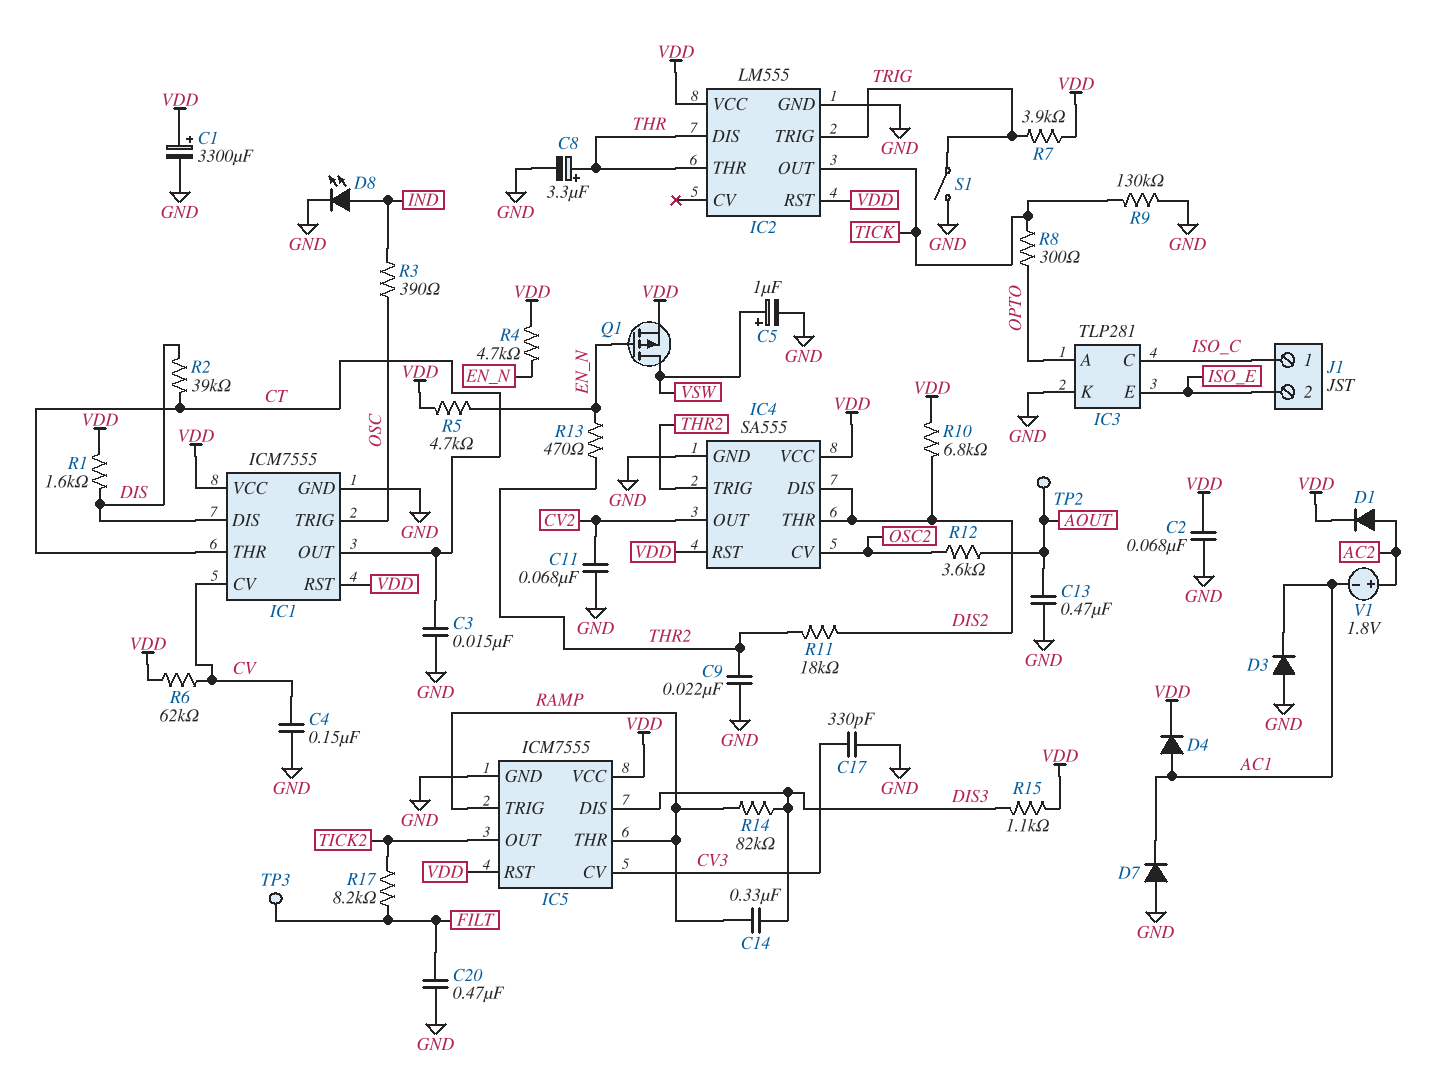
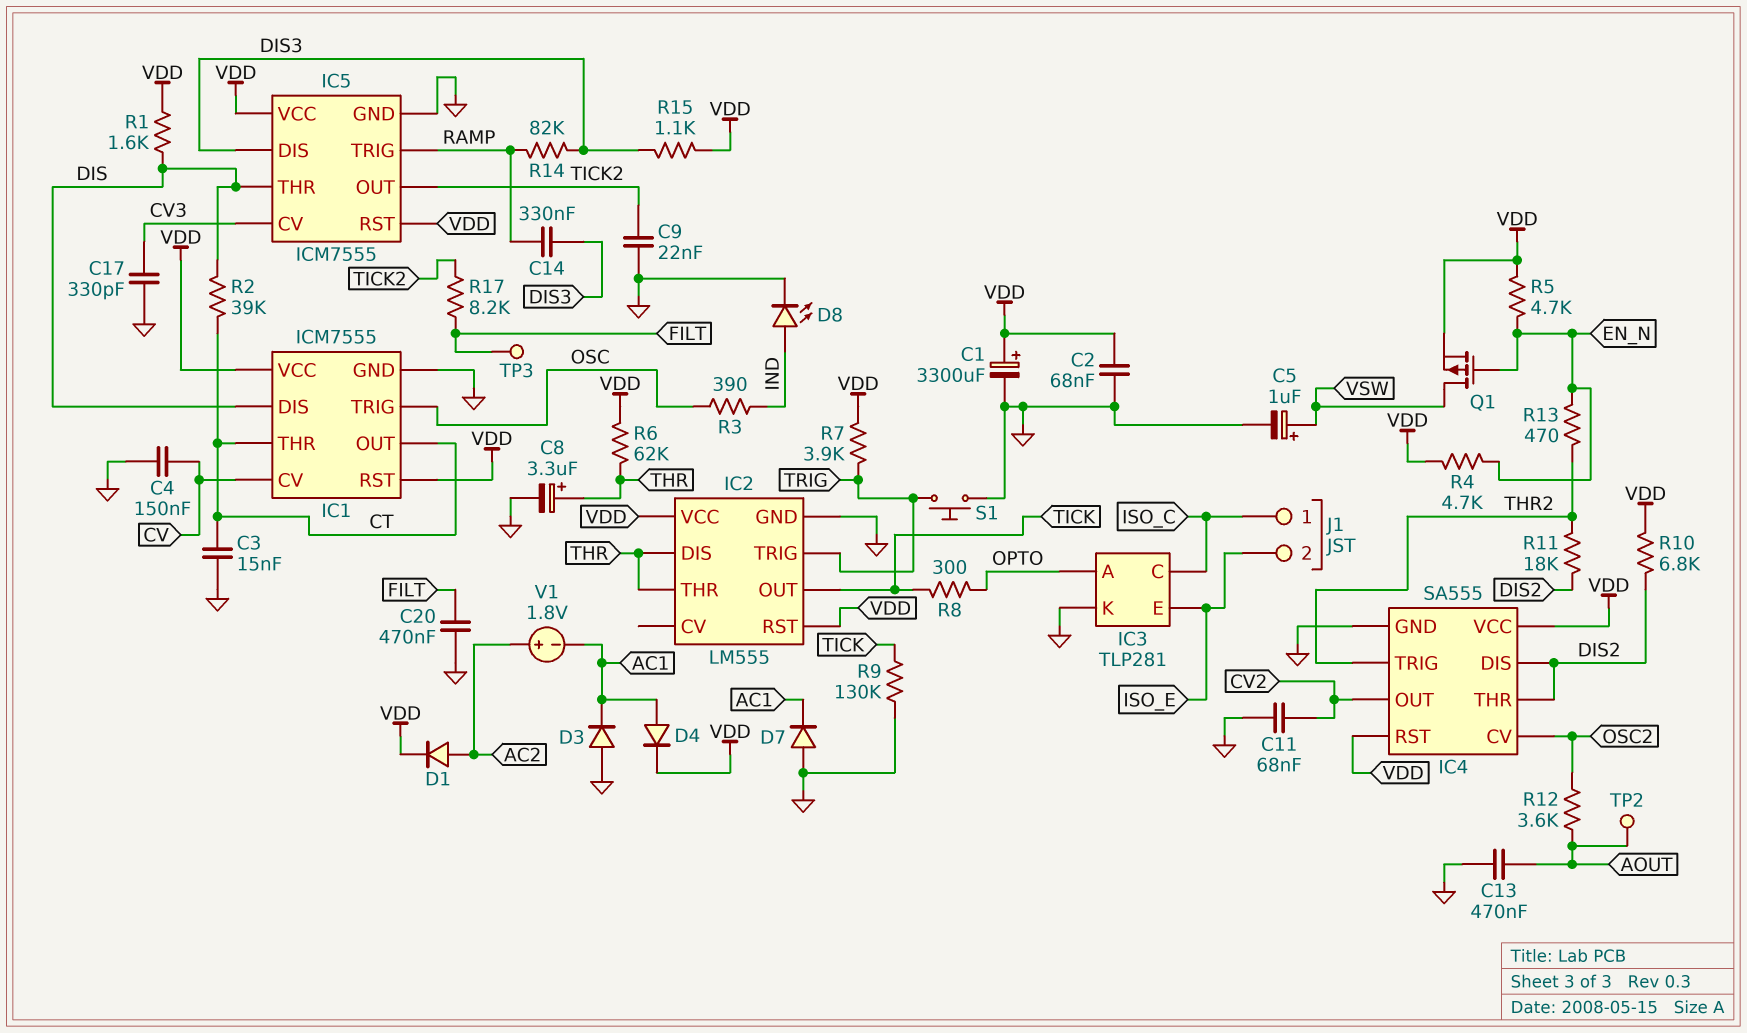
C9: 22nF (GND, THR2) -> 22nF (GND, TICK2)
IC5 pin THR: RAMP -> DIS
R6: 62k (CV, VDD) -> 62k (THR, VDD)
S1: switch (GND, TRIG) -> button (GND, TRIG)

